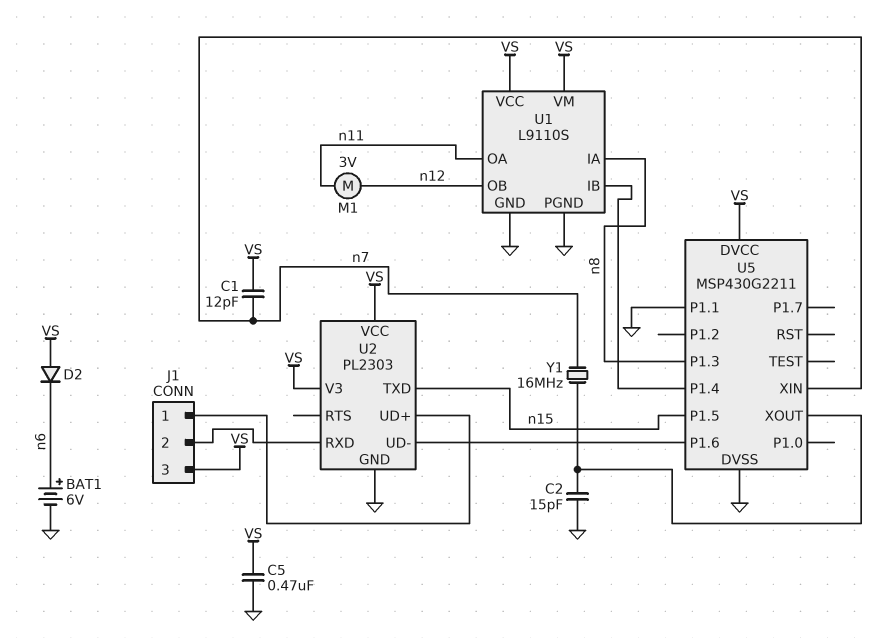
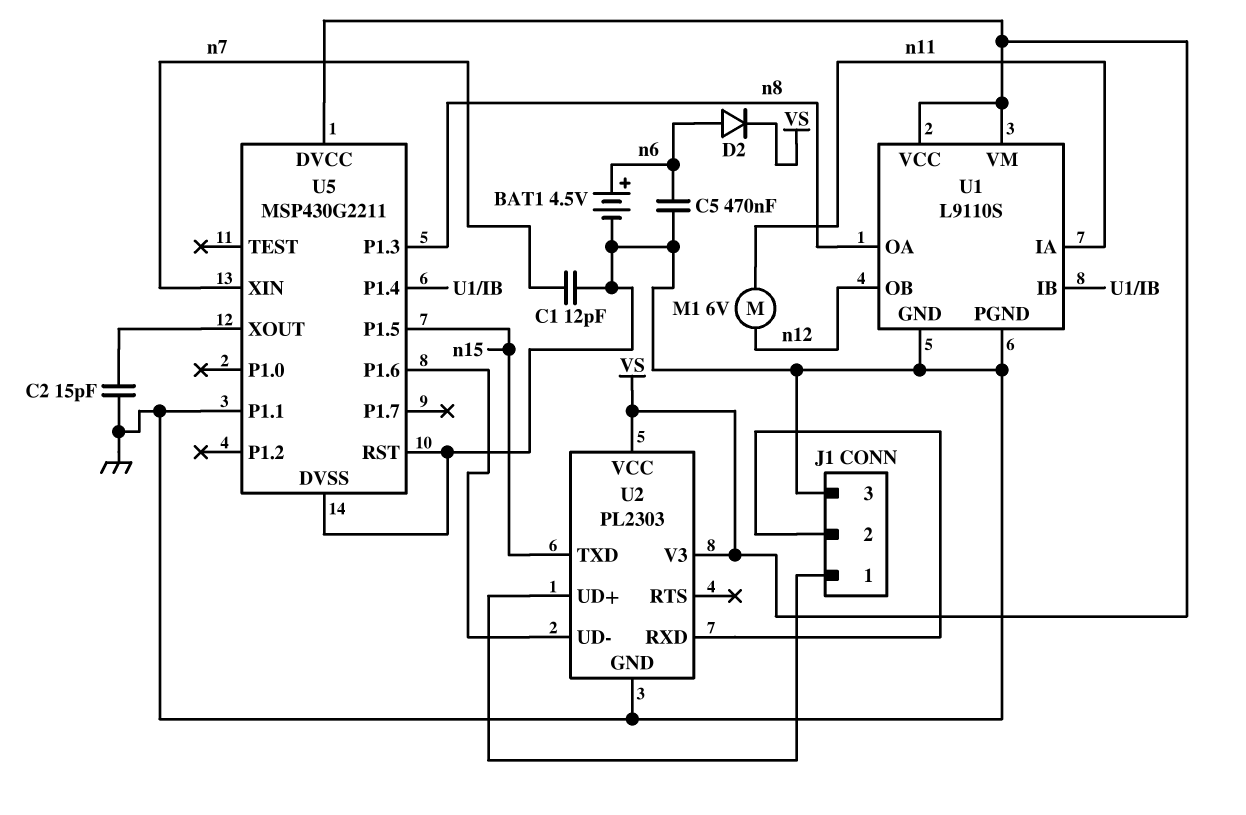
BAT1: 6V (plus n6, minus GND) -> 4.5V (plus n6, minus GND)
C1: 12pF (VS, n7) -> 12pF (GND, n7)
C5: 470nF (GND, VS) -> 470nF (GND, n6)
D2: diode (A VS, K n6) -> diode (A n6, K VS)
J1 pin 3: VS -> GND
M1: motor 3V (n11, n12) -> motor 6V (n11, n12)
U1 pin IA: n8 -> n11
U1 pin OA: n11 -> n8
U5 pin RST: none -> GND
Y1: 16MHz (U5/XOUT, n7) -> none

